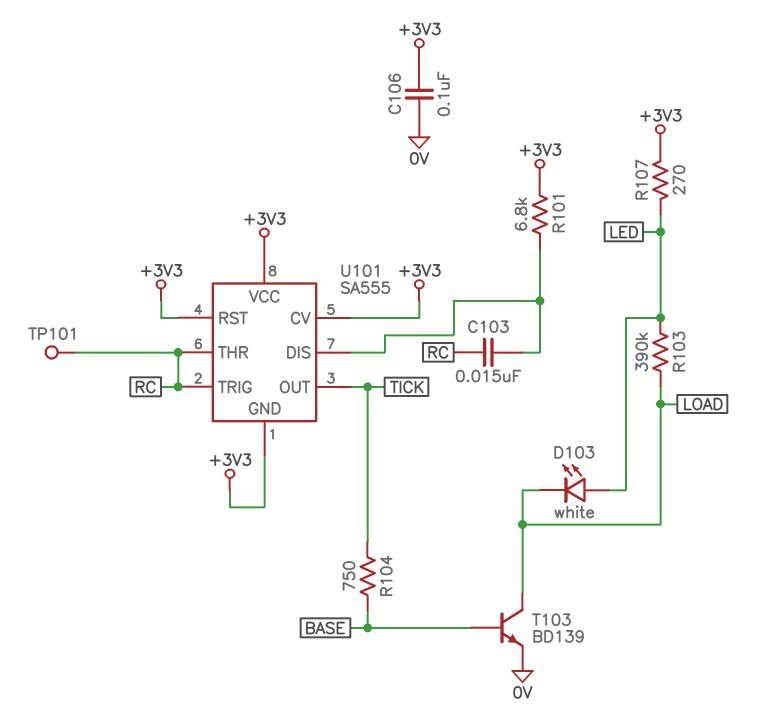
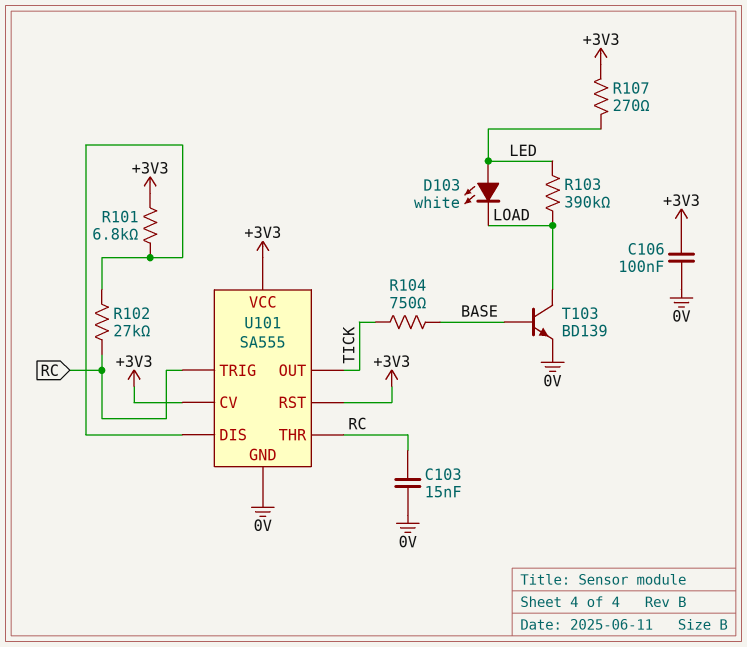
C103: 15nF (RC, U101/DIS) -> 15nF (0V, RC)
R102: none -> 27k (RC, U101/DIS)
TP101: test point (RC) -> none
U101 pin GND: +3V3 -> 0V

